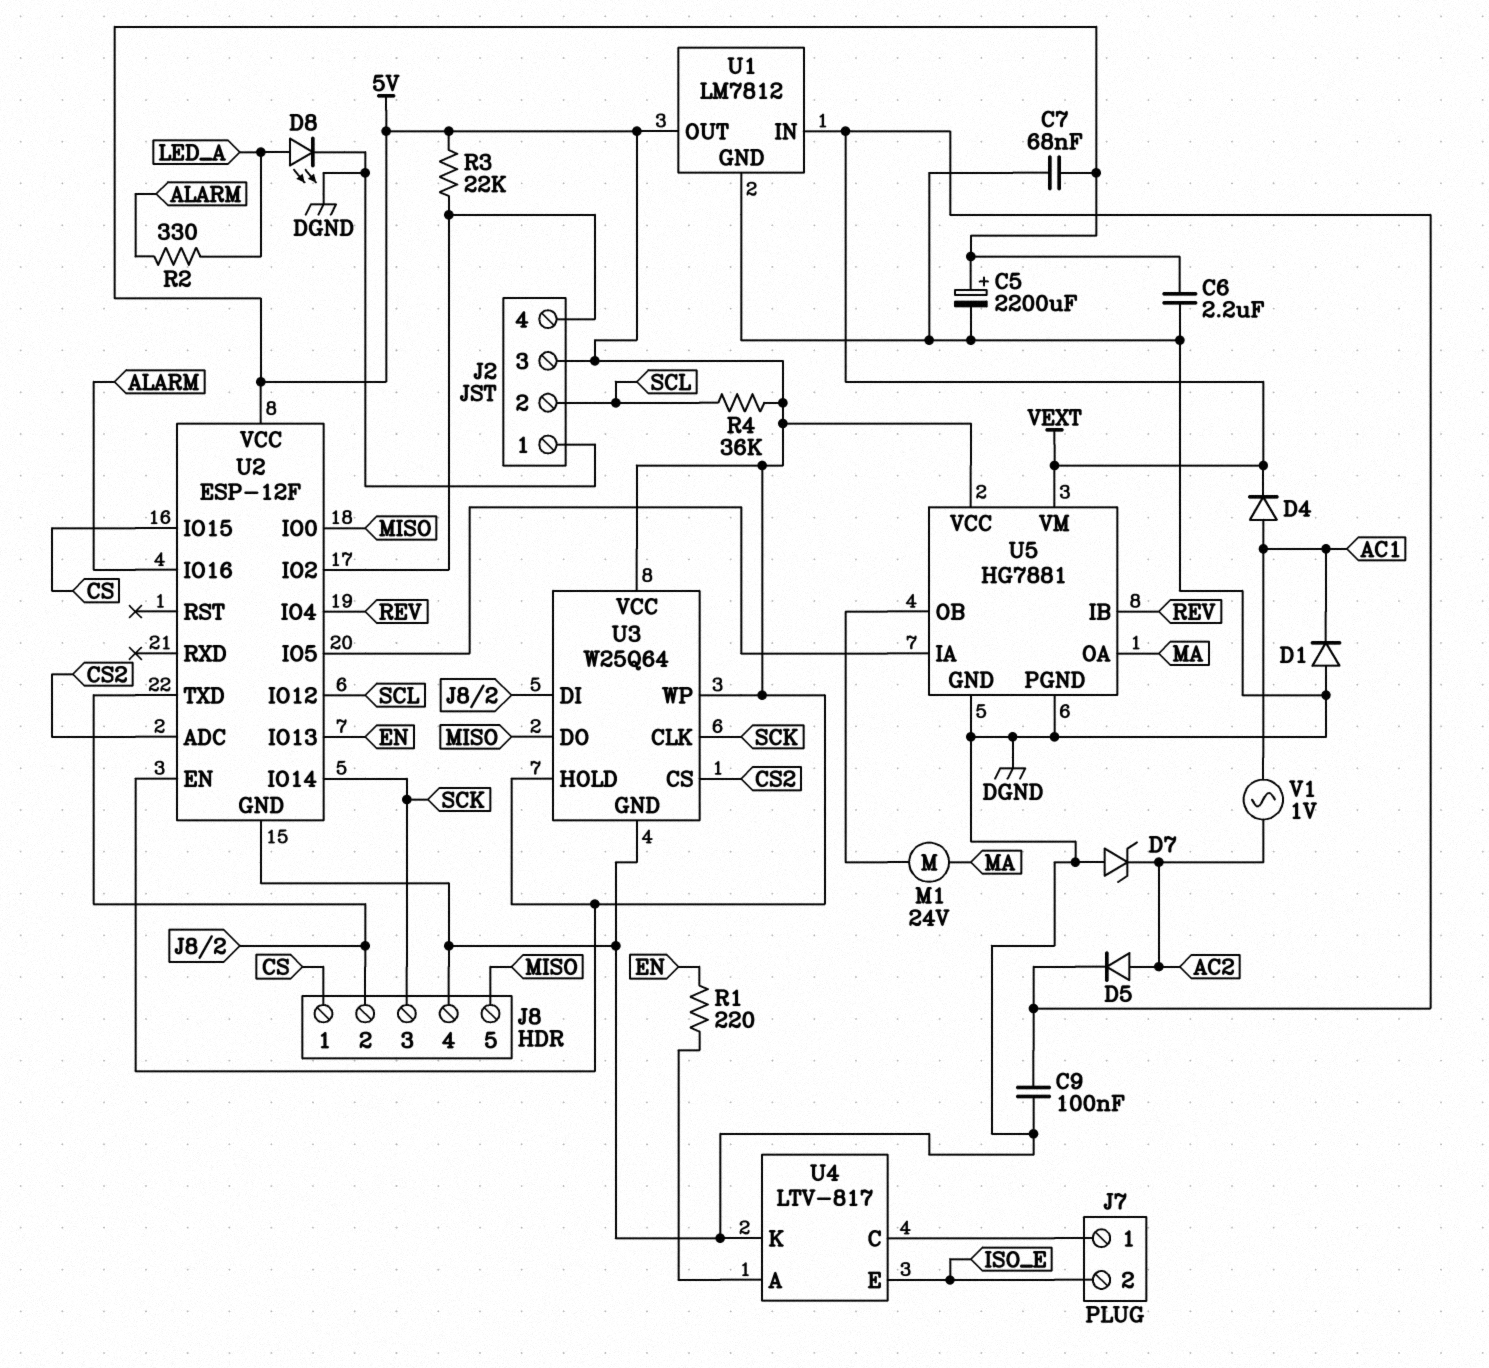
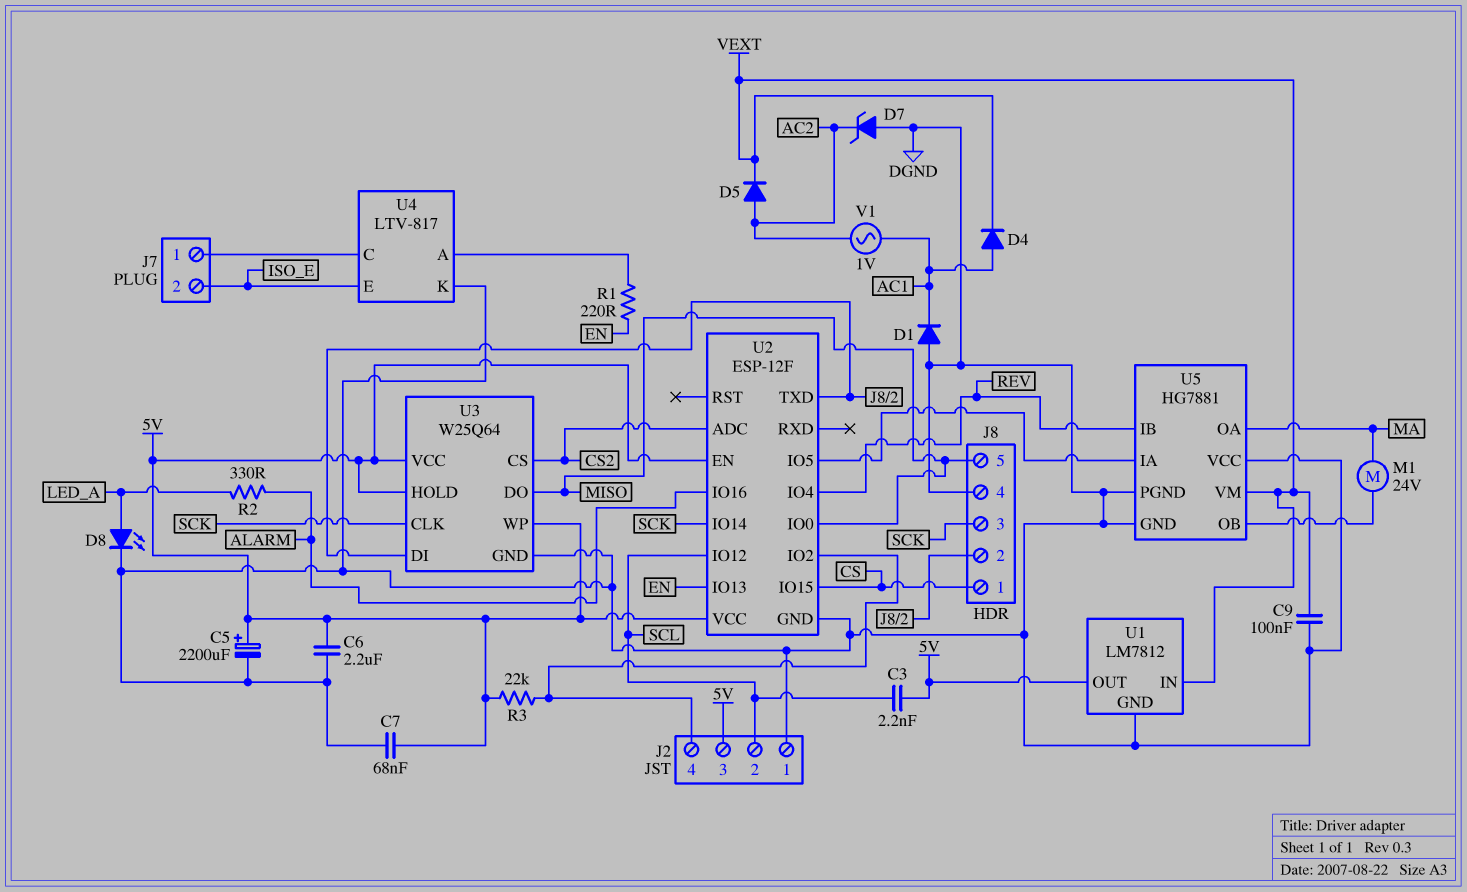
C3: none -> 2.2nF (5V, SCL)
R4: 36k (5V, SCL) -> none
U5 pin VCC: 5V -> DGND

